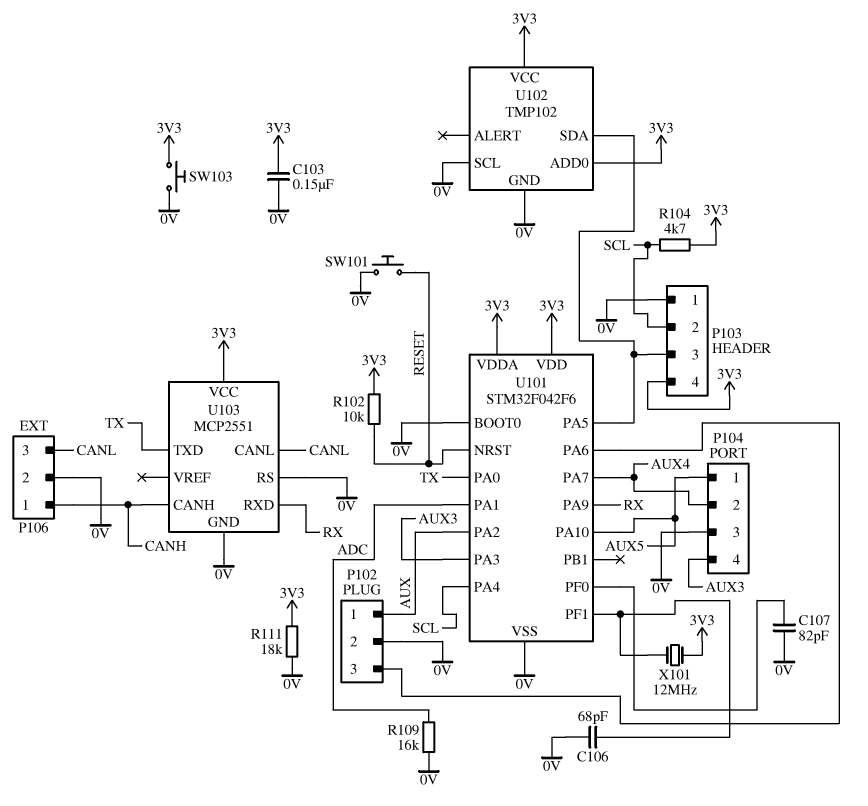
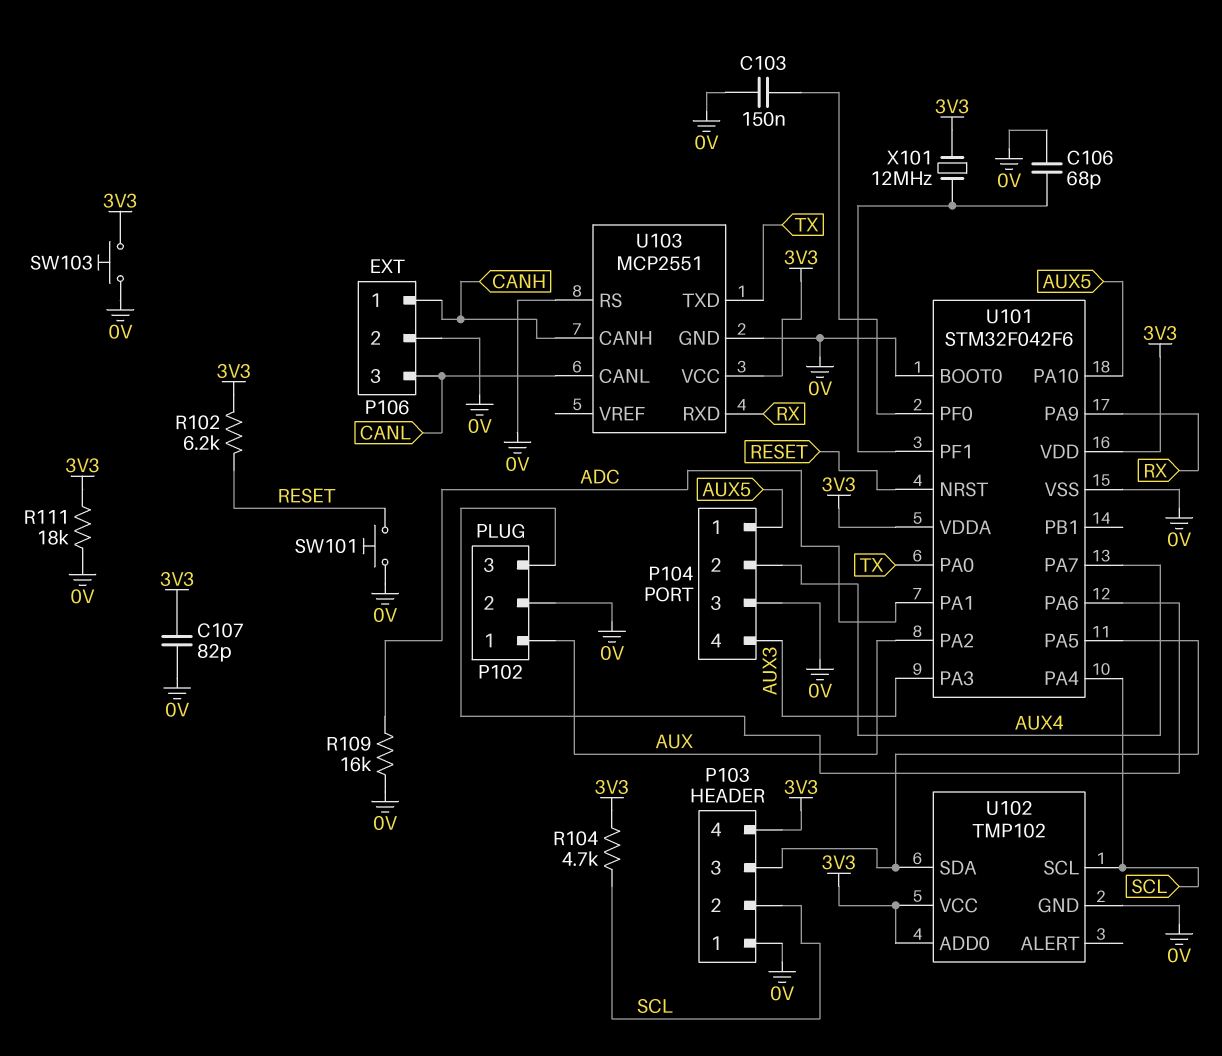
C103: 150nF (0V, 3V3) -> 150nF (0V, U101/PF0)
C107: 82pF (0V, U101/PF0) -> 82pF (0V, 3V3)
R102: 10k (3V3, RESET) -> 6.2k (3V3, RESET)
U102 pin SCL: 0V -> SCL

